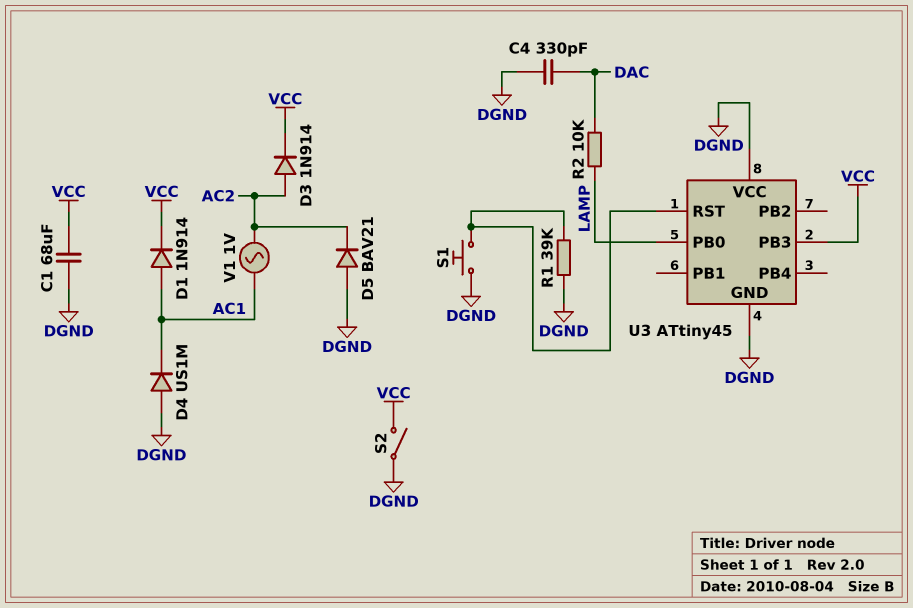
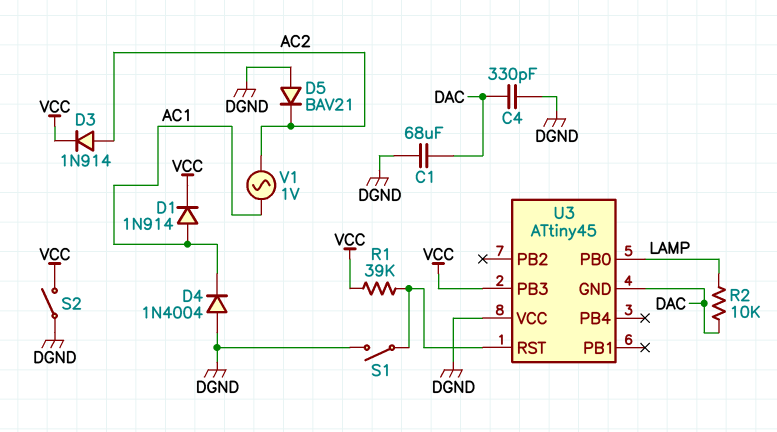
C1: 68uF (DGND, VCC) -> 68uF (DAC, DGND)
D4: diode US1M (A DGND, K AC1) -> diode 1N4004 (A DGND, K AC1)
R1: 39k (DGND, U3/RST) -> 39k (U3/RST, VCC)
S1: button (DGND, U3/RST) -> switch (DGND, U3/RST)
U3 pin GND: DGND -> DAC

